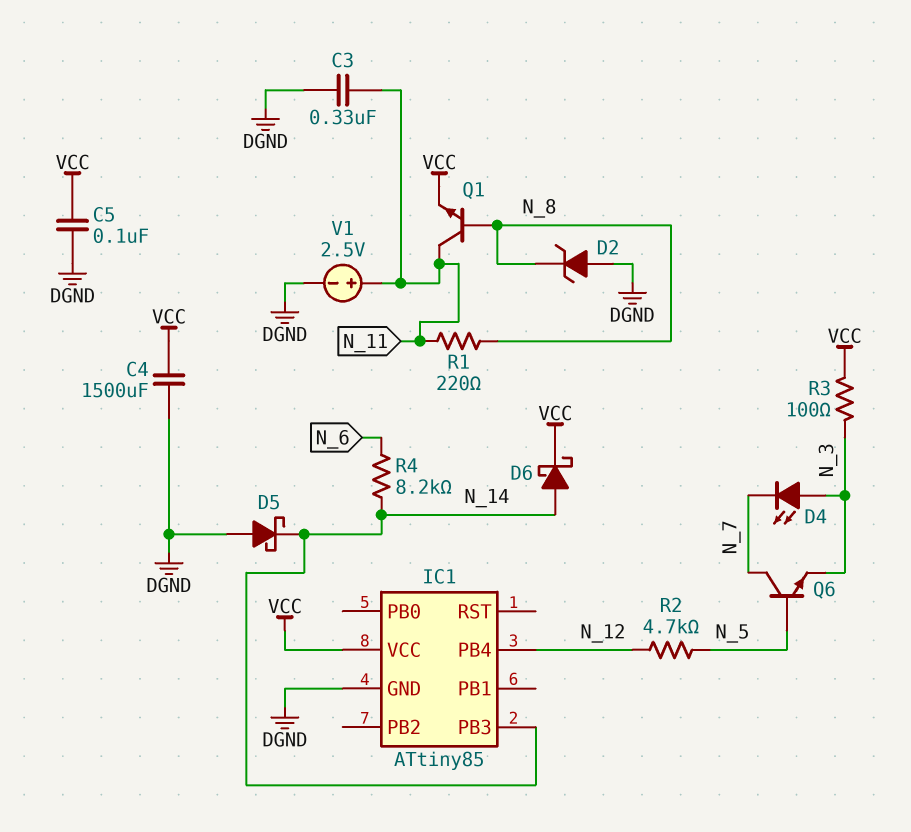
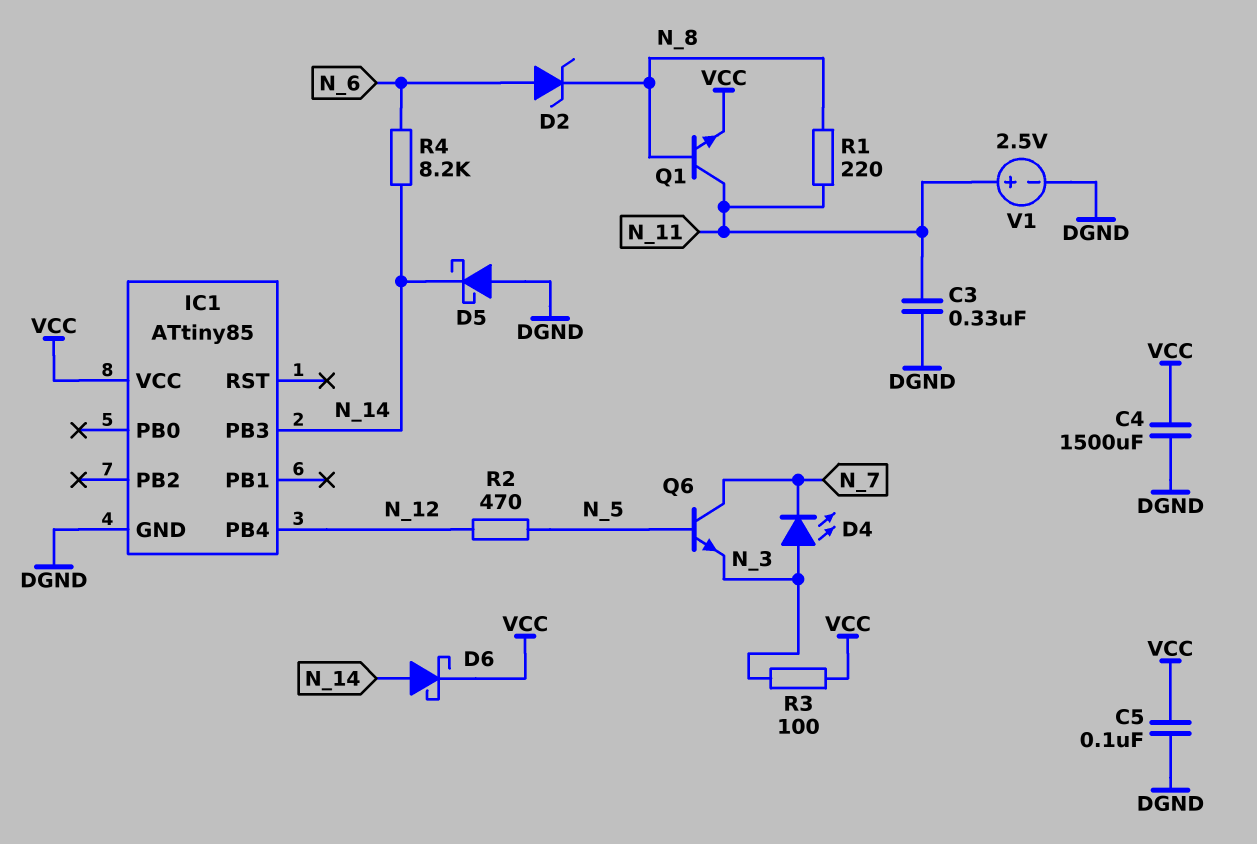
D2: zener (A DGND, K N_8) -> zener (A N_6, K N_8)
R2: 4.7k (N_5, N_12) -> 470 (N_5, N_12)

